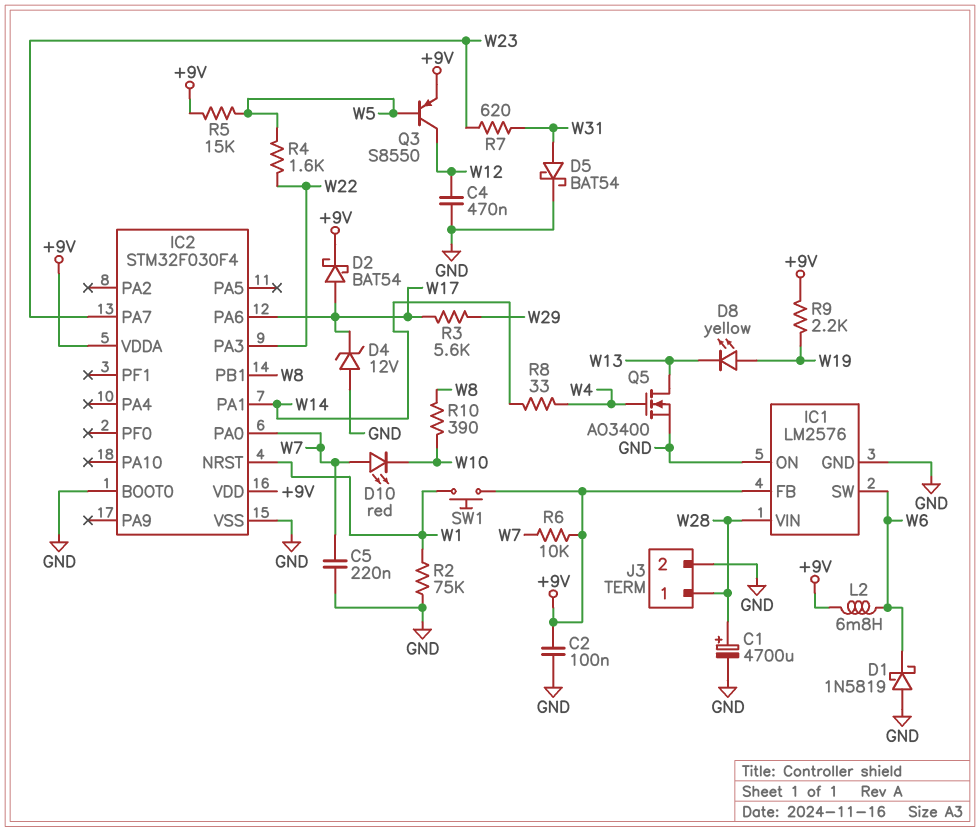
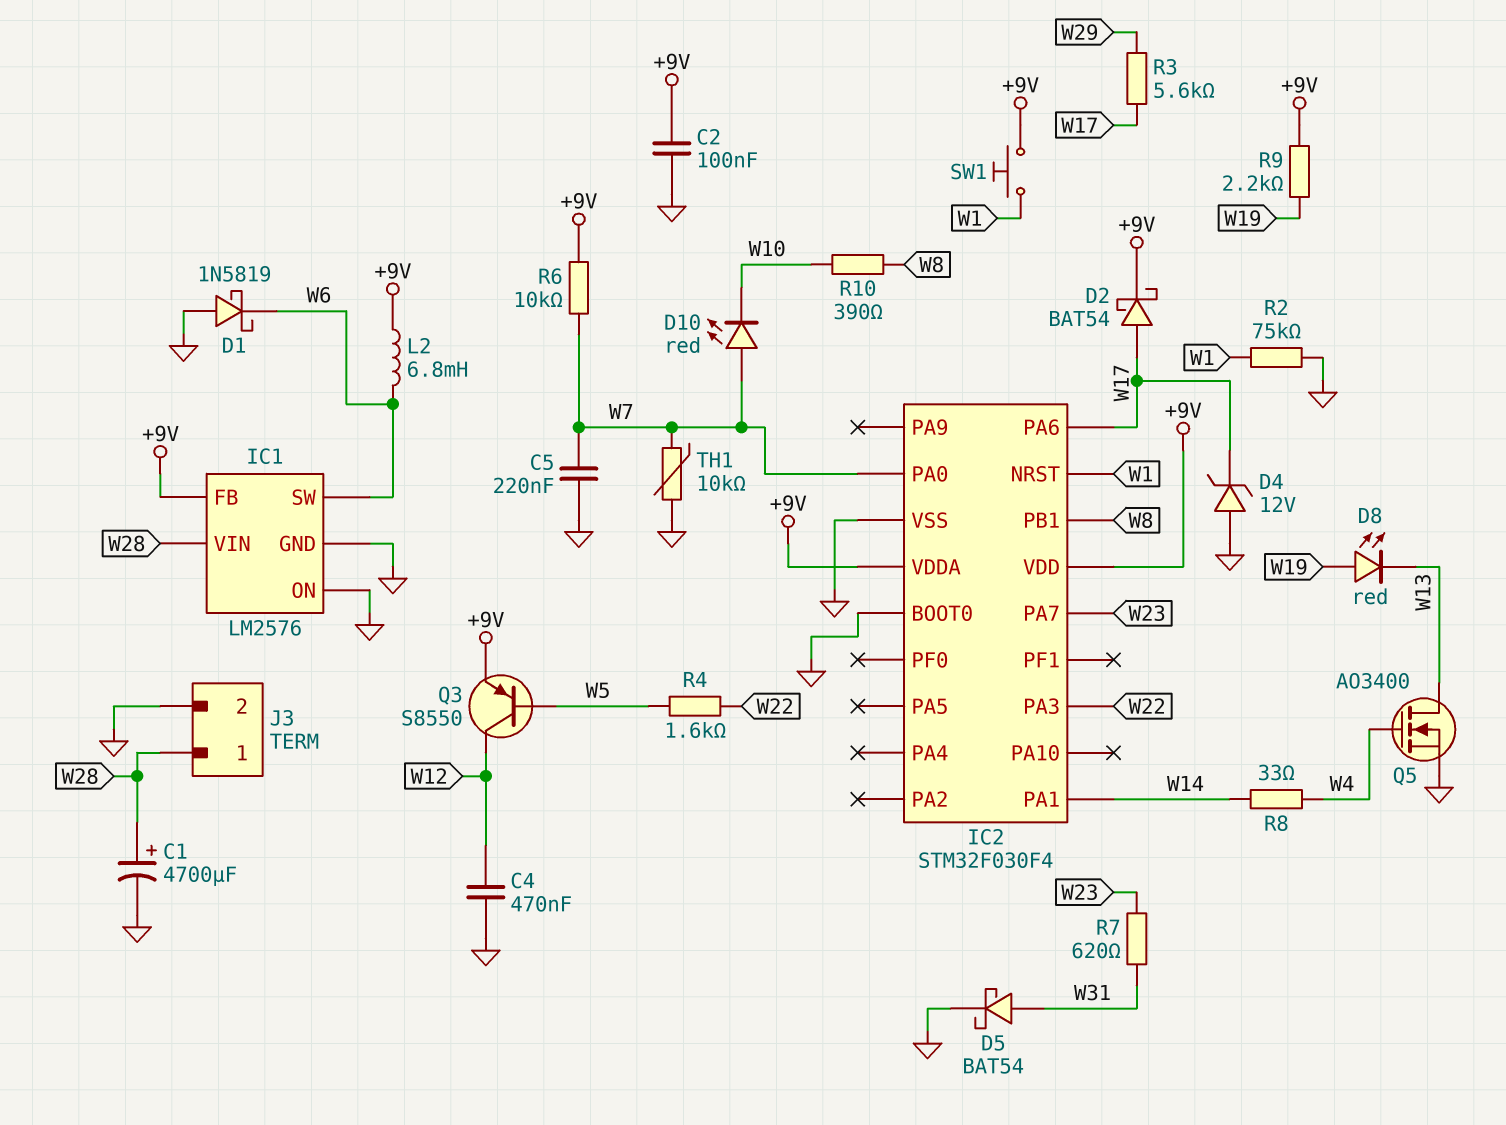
D8: LED yellow (A W19, K W13) -> LED red (A W19, K W13)
R5: 15k (+9V, W5) -> none
TH1: none -> 10k (GND, W7)

